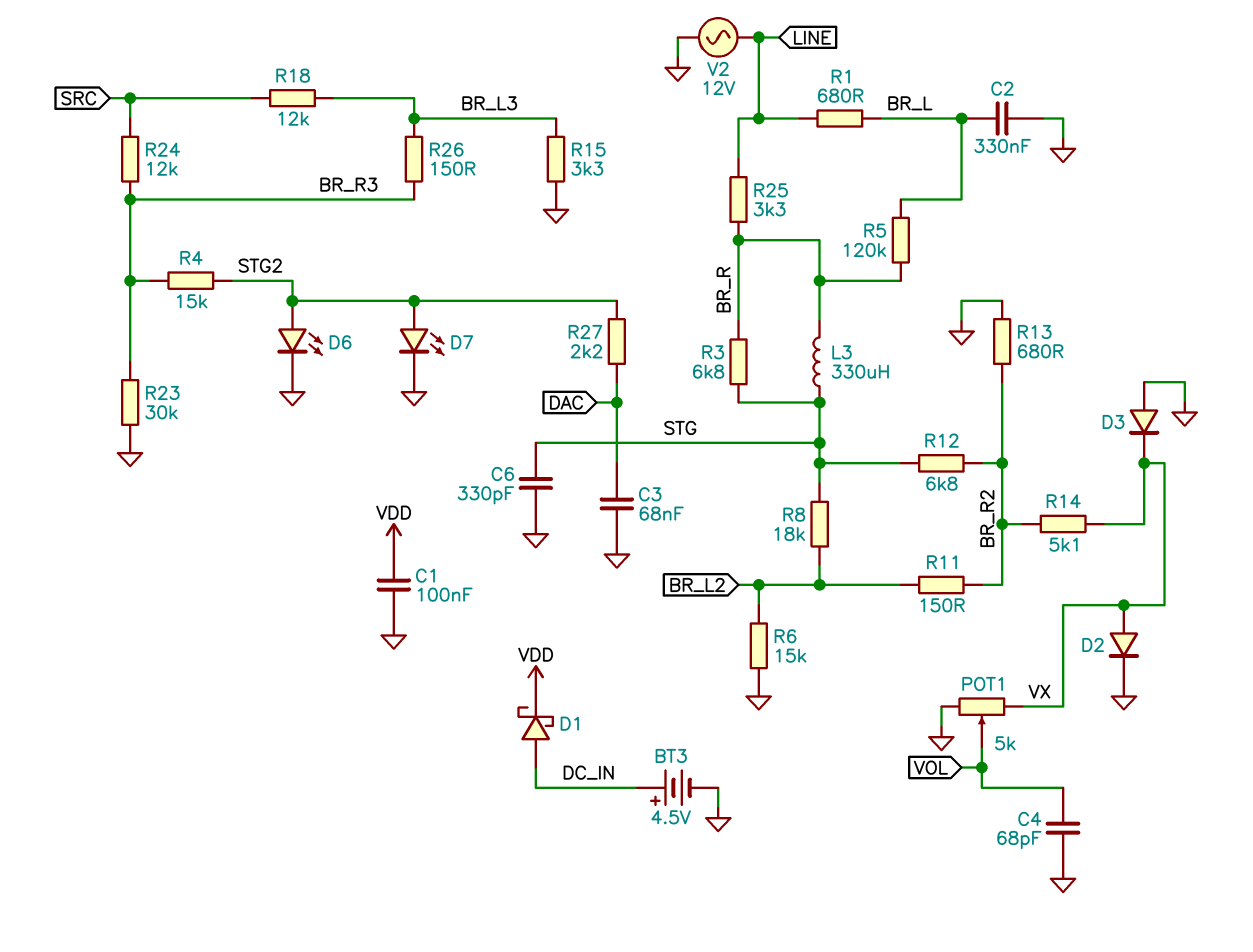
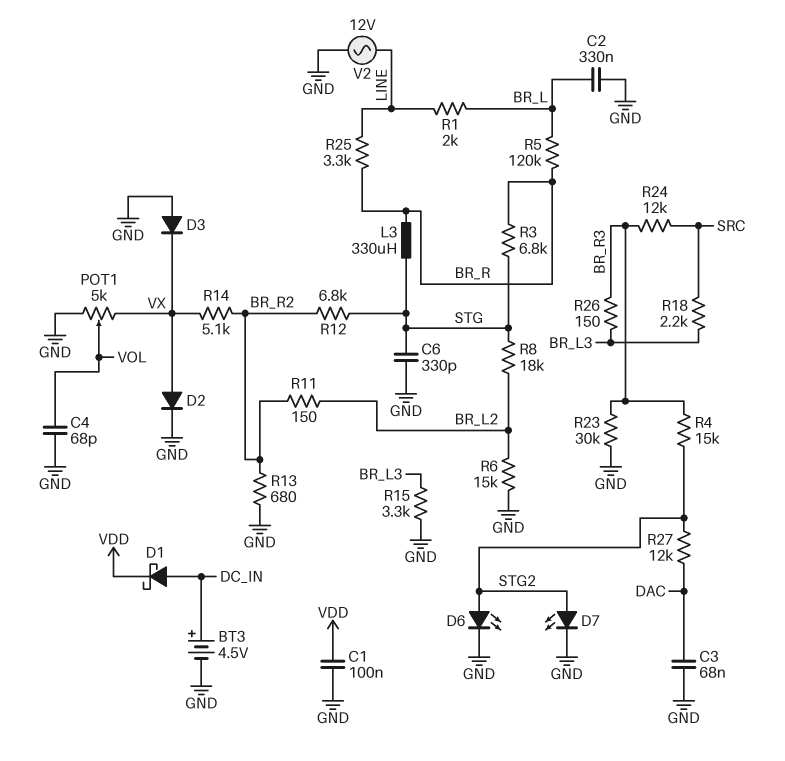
R1: 680 (BR_L, LINE) -> 2k (BR_L, LINE)
R18: 12k (BR_L3, SRC) -> 2.2k (BR_L3, SRC)
R27: 2.2k (DAC, STG2) -> 12k (DAC, STG2)

